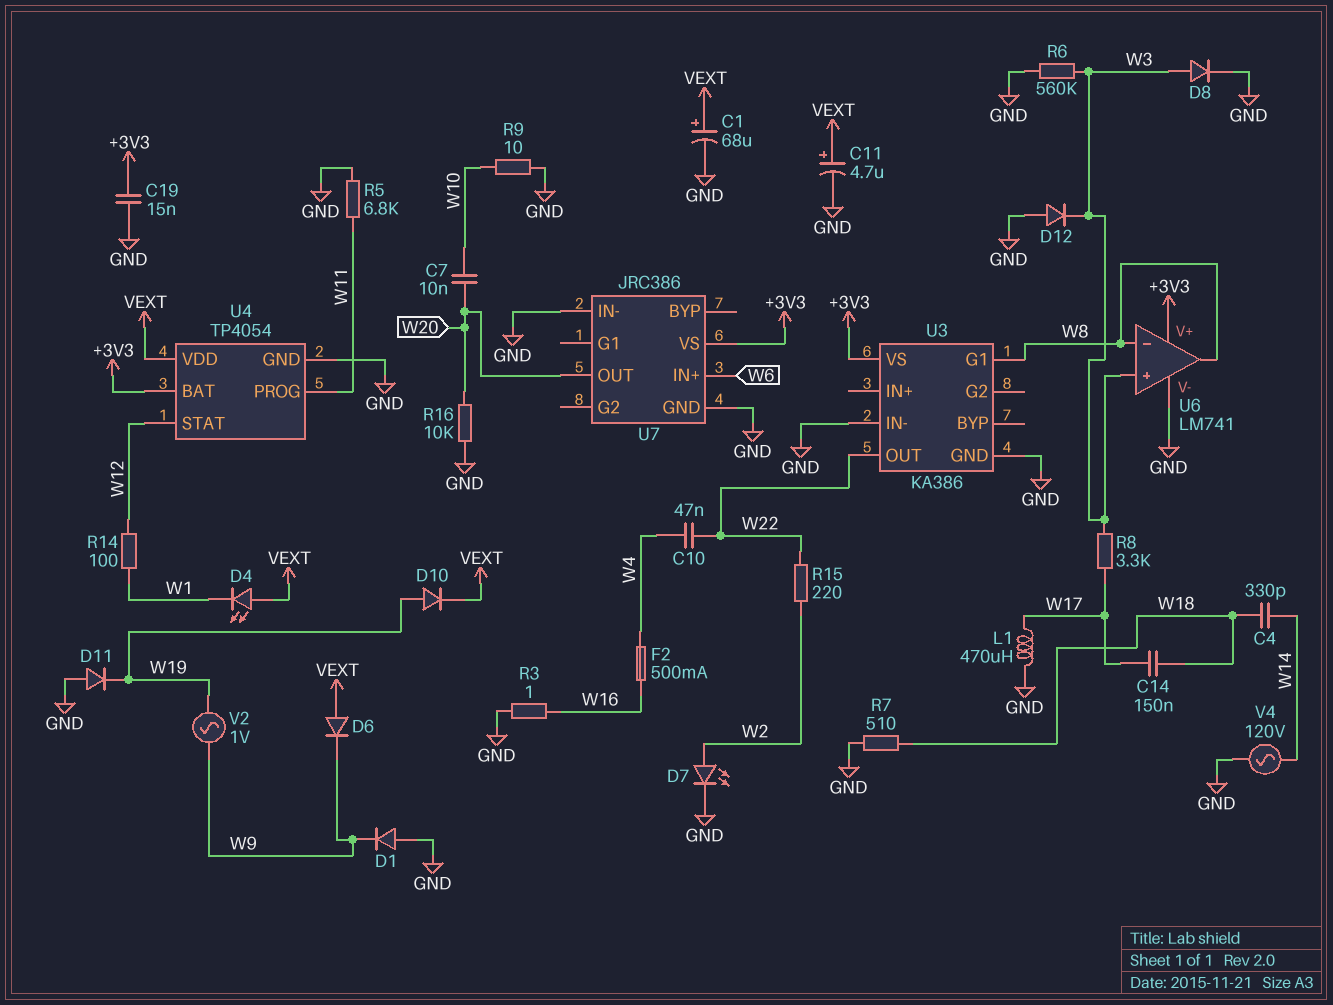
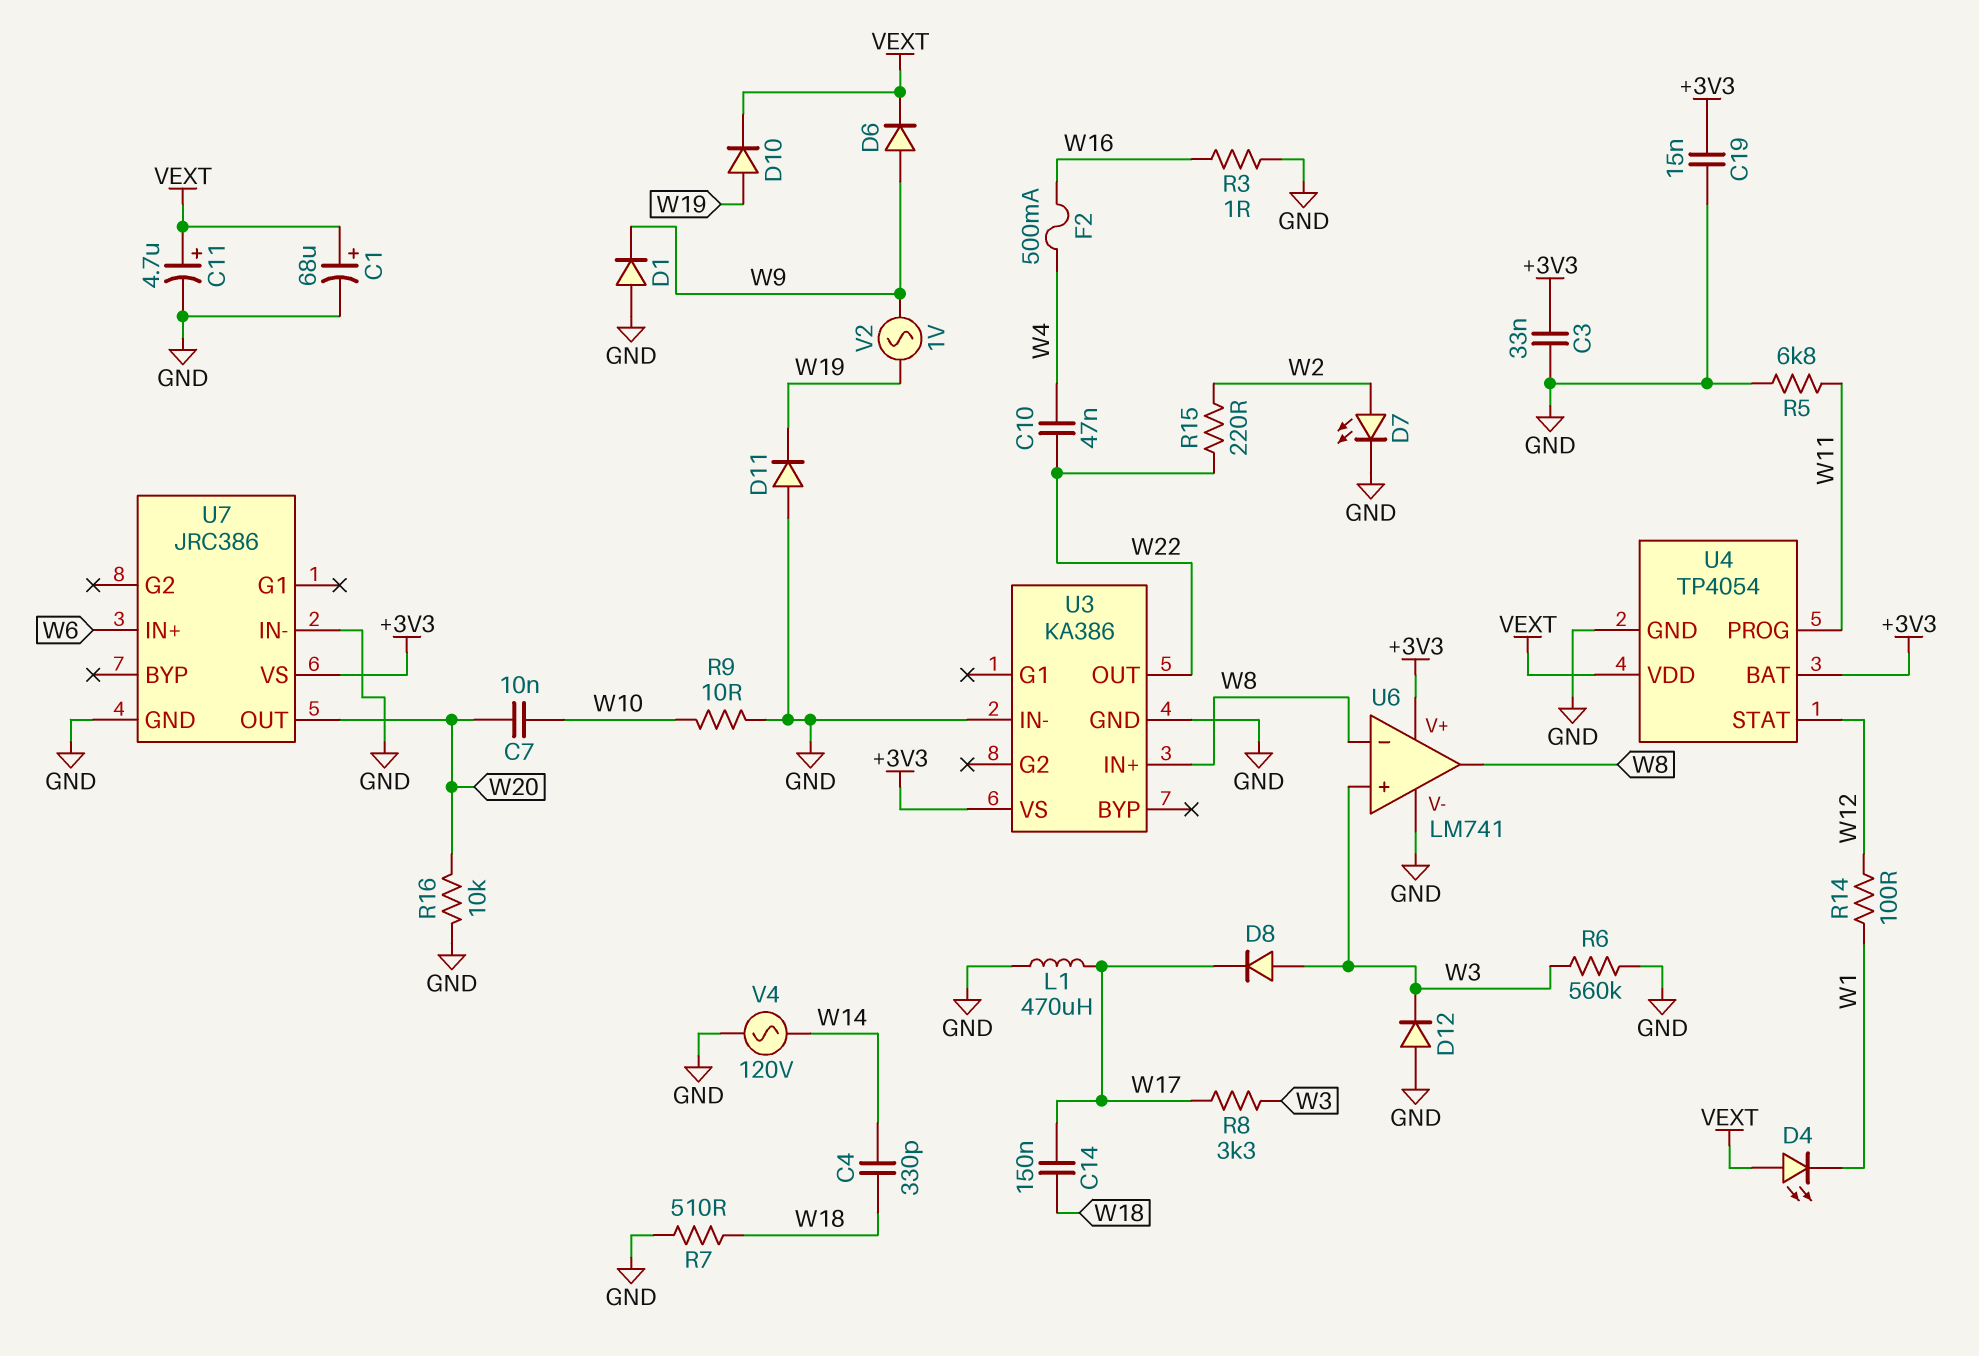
C3: none -> 33nF (+3V3, GND)
D6: diode (A VEXT, K W9) -> diode (A W9, K VEXT)
D8: diode (A W3, K GND) -> diode (A W3, K W17)
U3 pin G1: W8 -> none
U3 pin IN+: none -> W8

